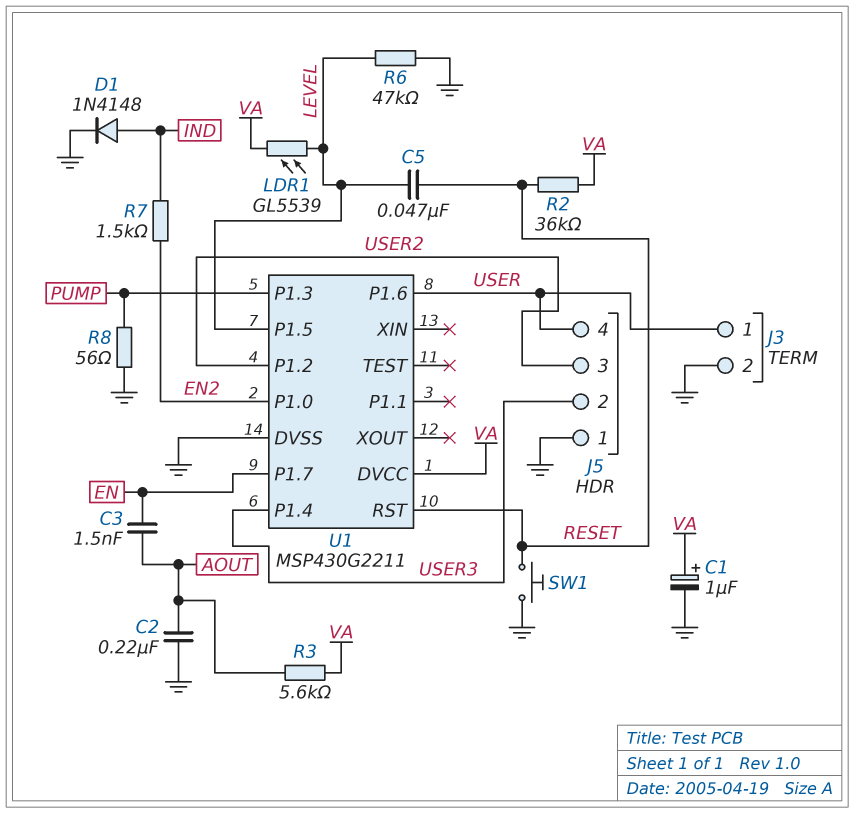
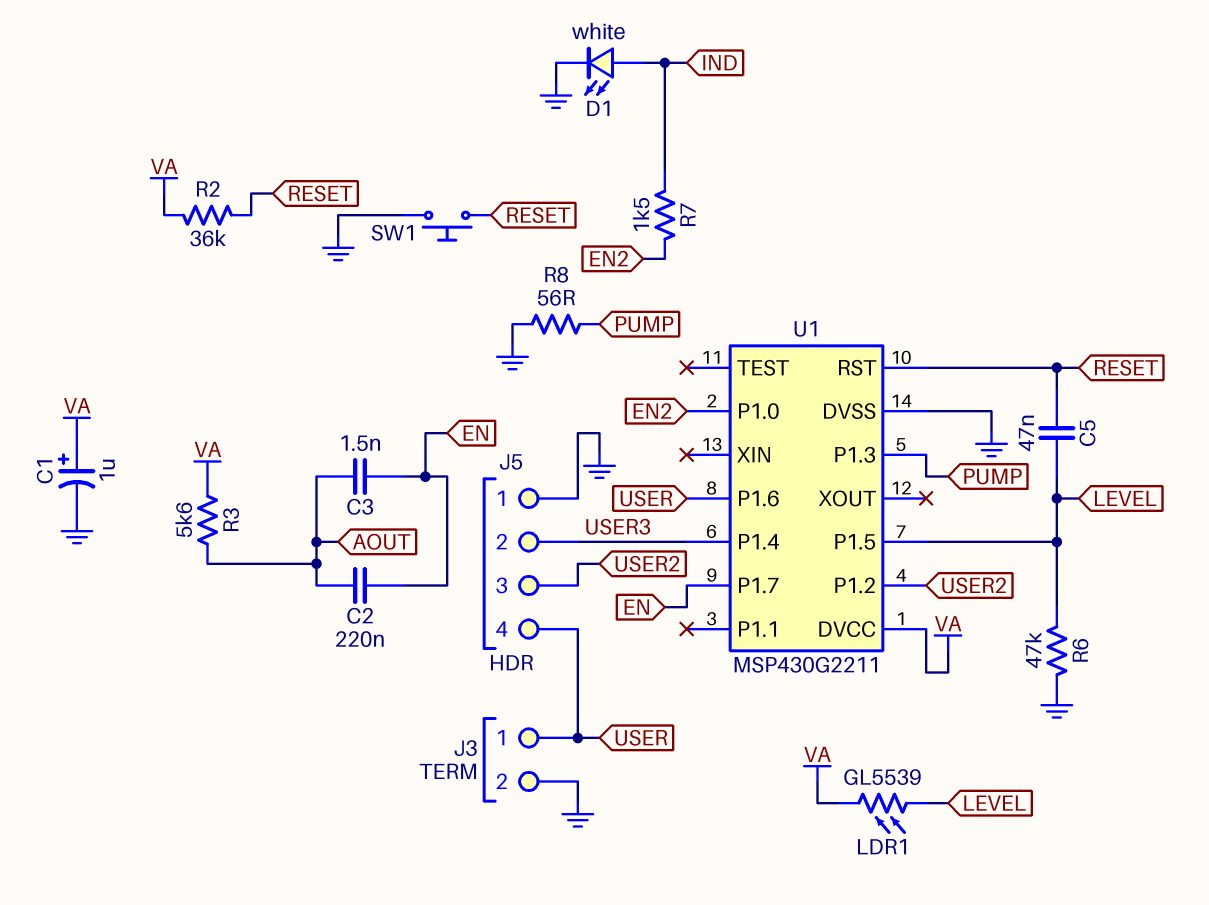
C2: 220nF (AOUT, GND) -> 220nF (AOUT, EN)
D1: diode 1N4148 (A IND, K GND) -> LED white (A IND, K GND)

